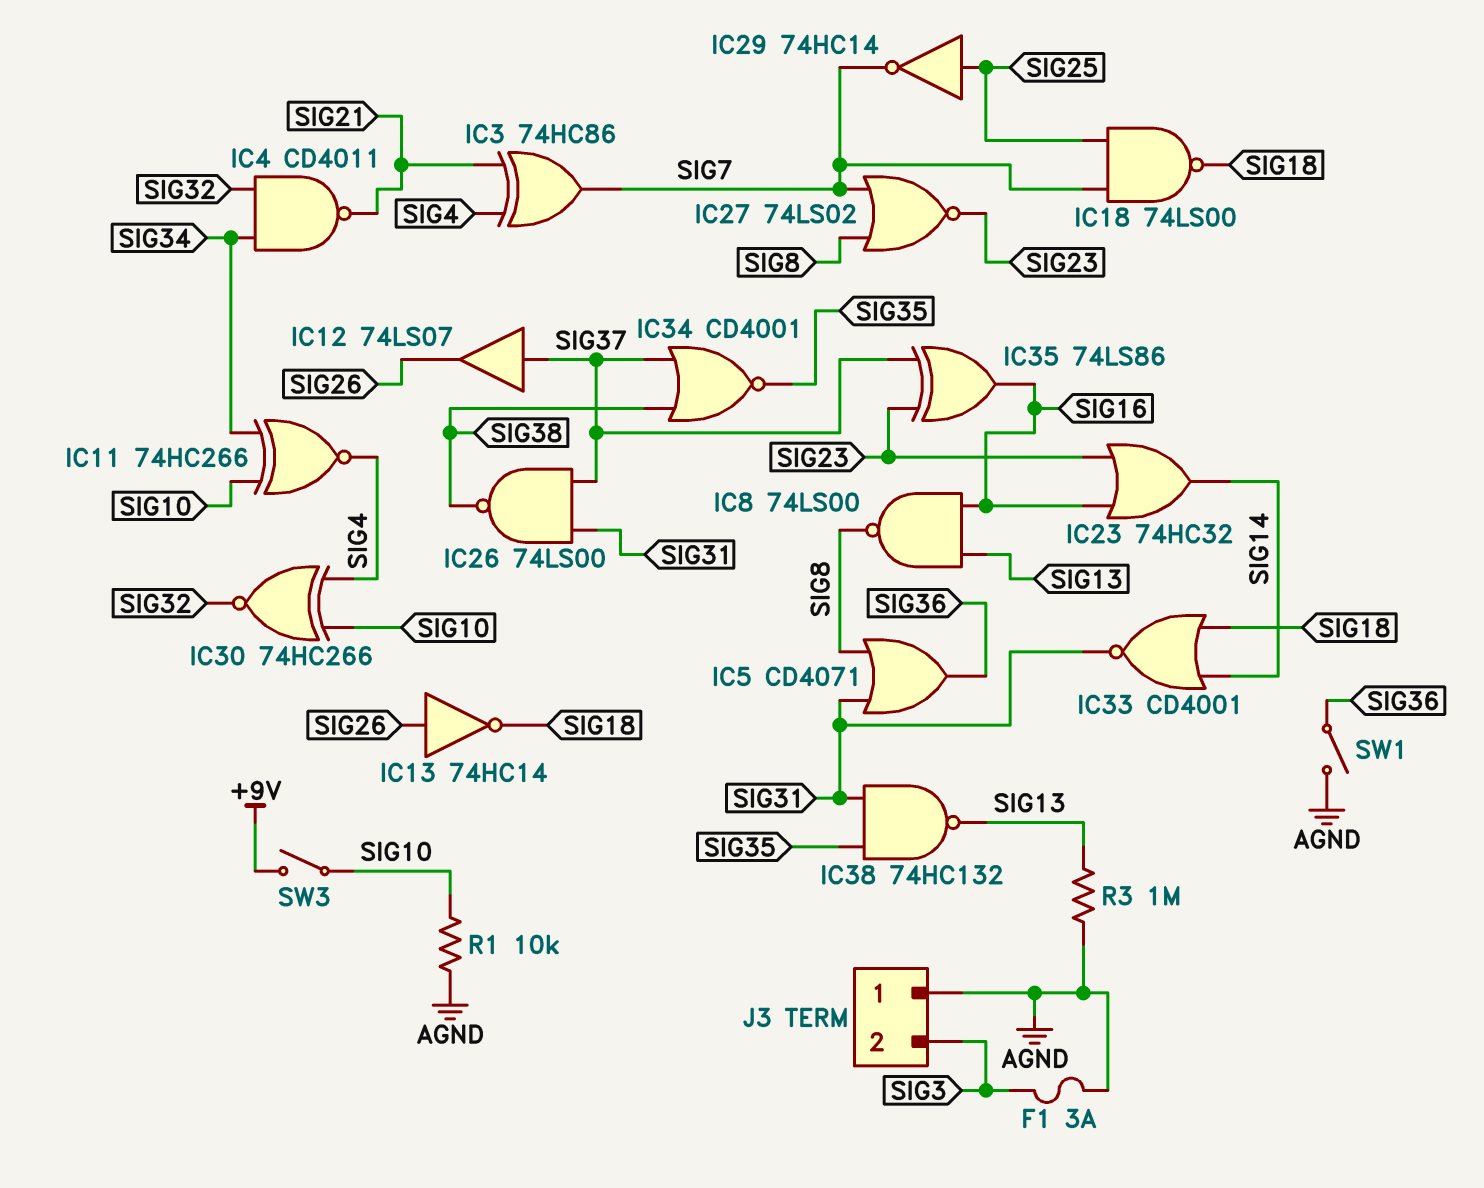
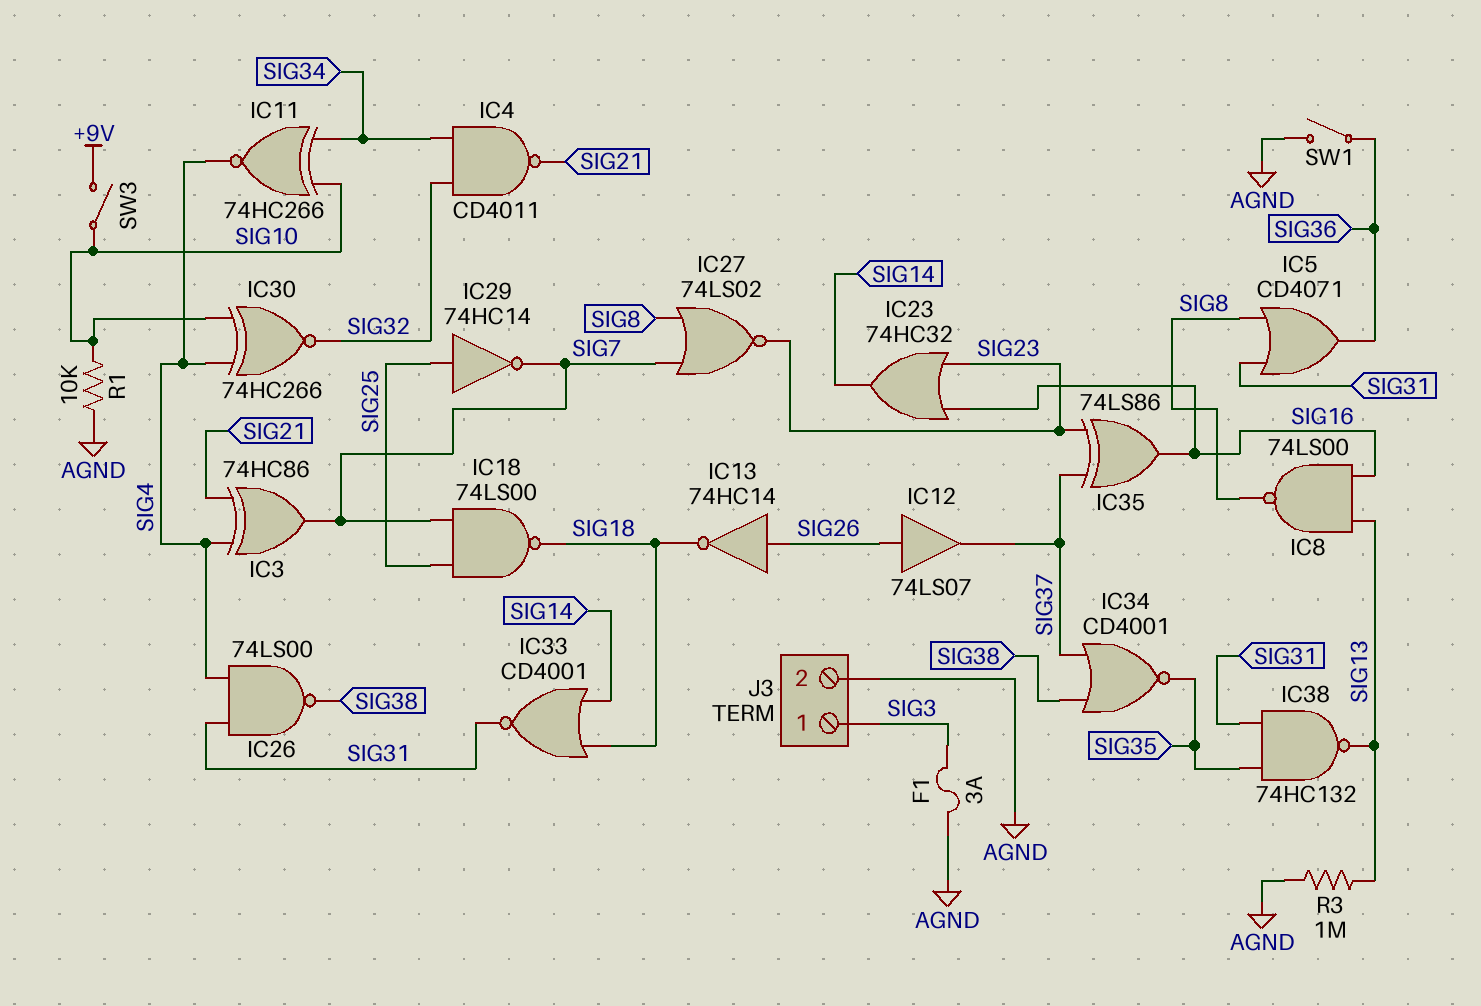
IC12: buffer 74LS07 (in SIG37, out SIG26) -> buffer 74LS07 (in SIG26, out SIG37)
IC26: NAND 74LS00 (in SIG31, in SIG37, out SIG38) -> NAND 74LS00 (in SIG4, in SIG31, out SIG38)
J3 pin 1: AGND -> SIG3
J3 pin 2: SIG3 -> AGND

